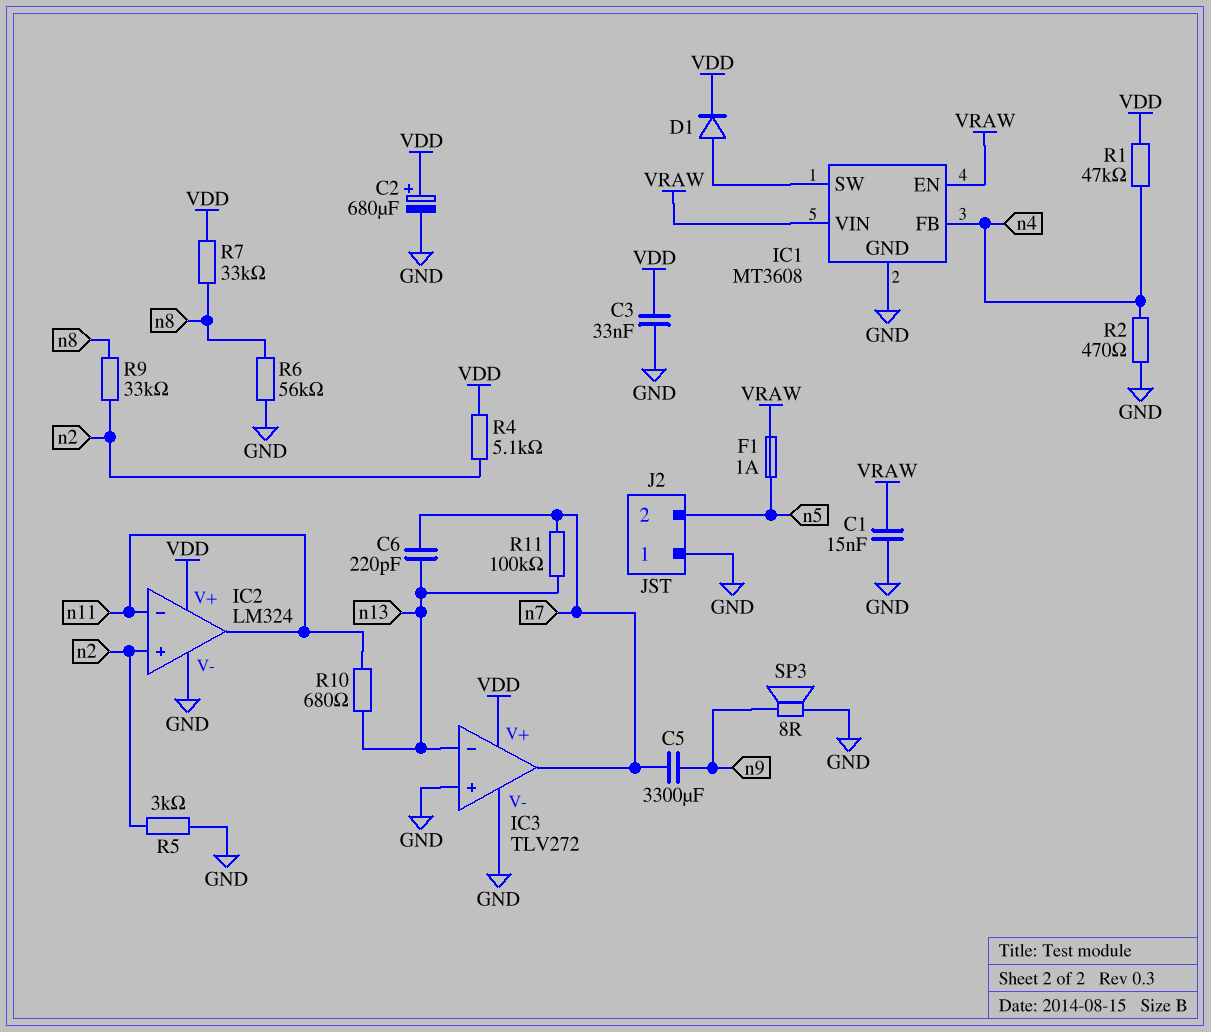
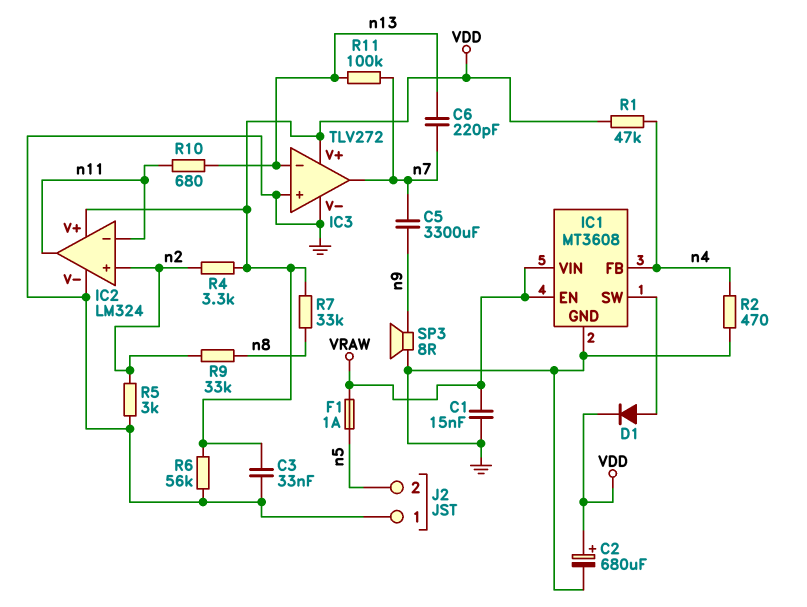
R4: 5.1k (VDD, n2) -> 3.3k (VDD, n2)
R6: 56k (GND, n8) -> 56k (GND, VDD)

